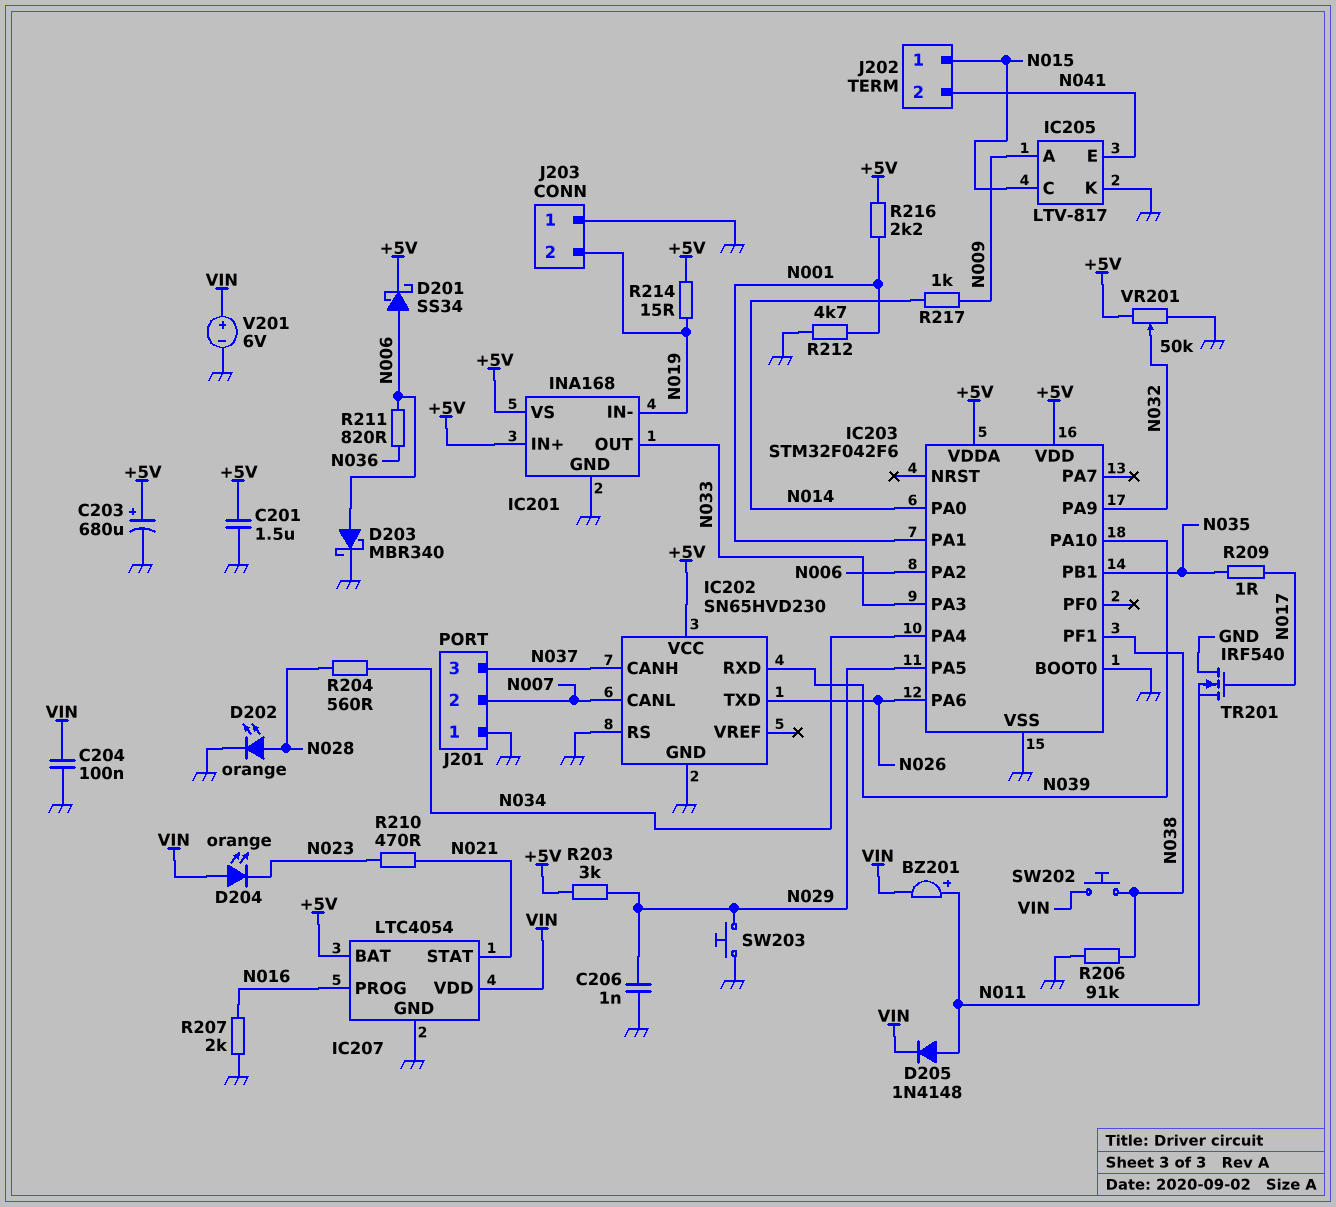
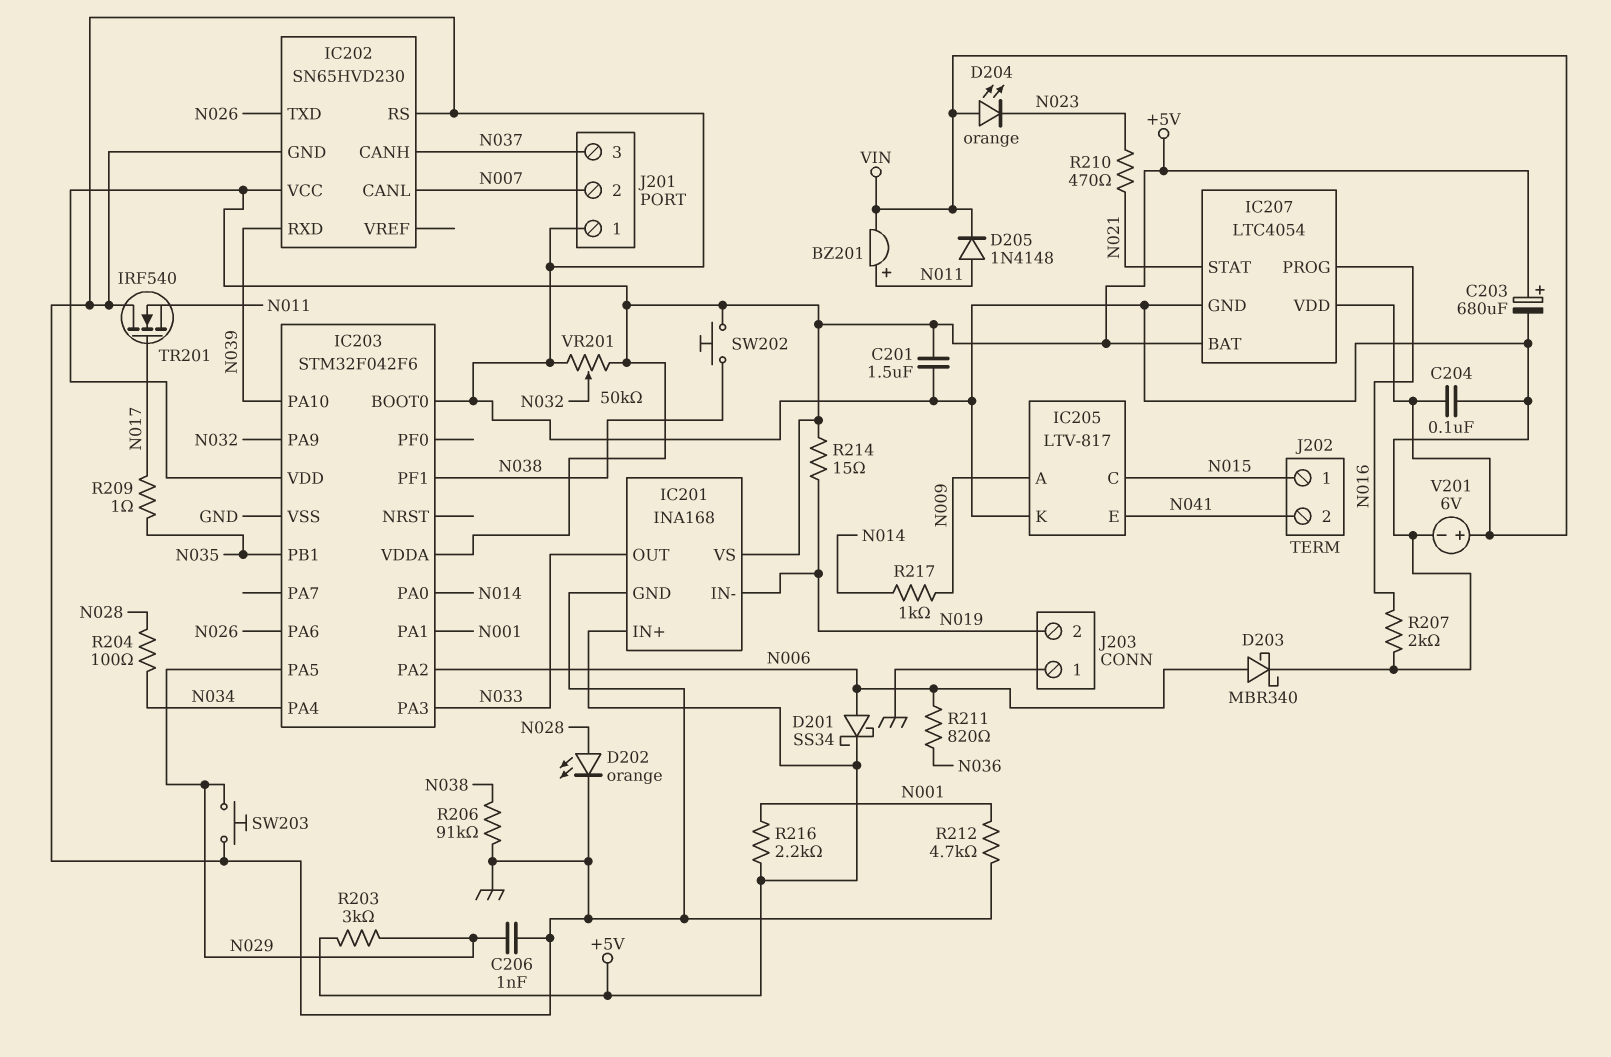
R204: 560 (N028, N034) -> 100 (N028, N034)
SW202: button (N038, VIN) -> button (+5V, N038)

